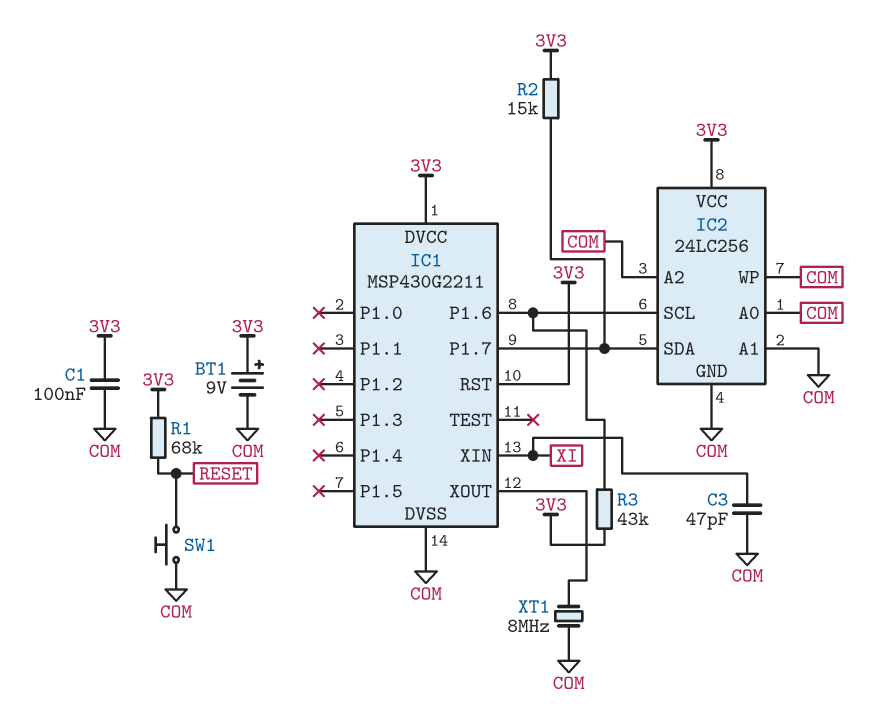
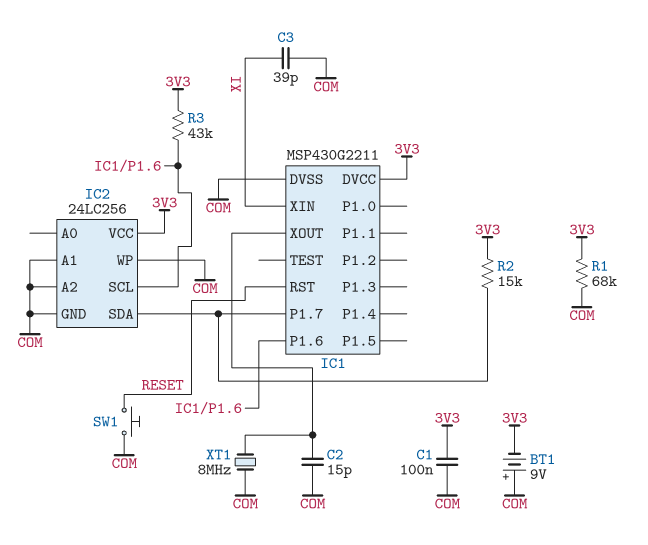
BT1: 9V (plus 3V3, minus COM) -> 9V (plus COM, minus 3V3)
C2: none -> 15pF (COM, IC1/XOUT)
C3: 47pF (COM, XI) -> 39pF (COM, XI)
IC1 pin RST: 3V3 -> RESET
IC2 pin A0: COM -> none
R1: 68k (3V3, RESET) -> 68k (3V3, COM)

